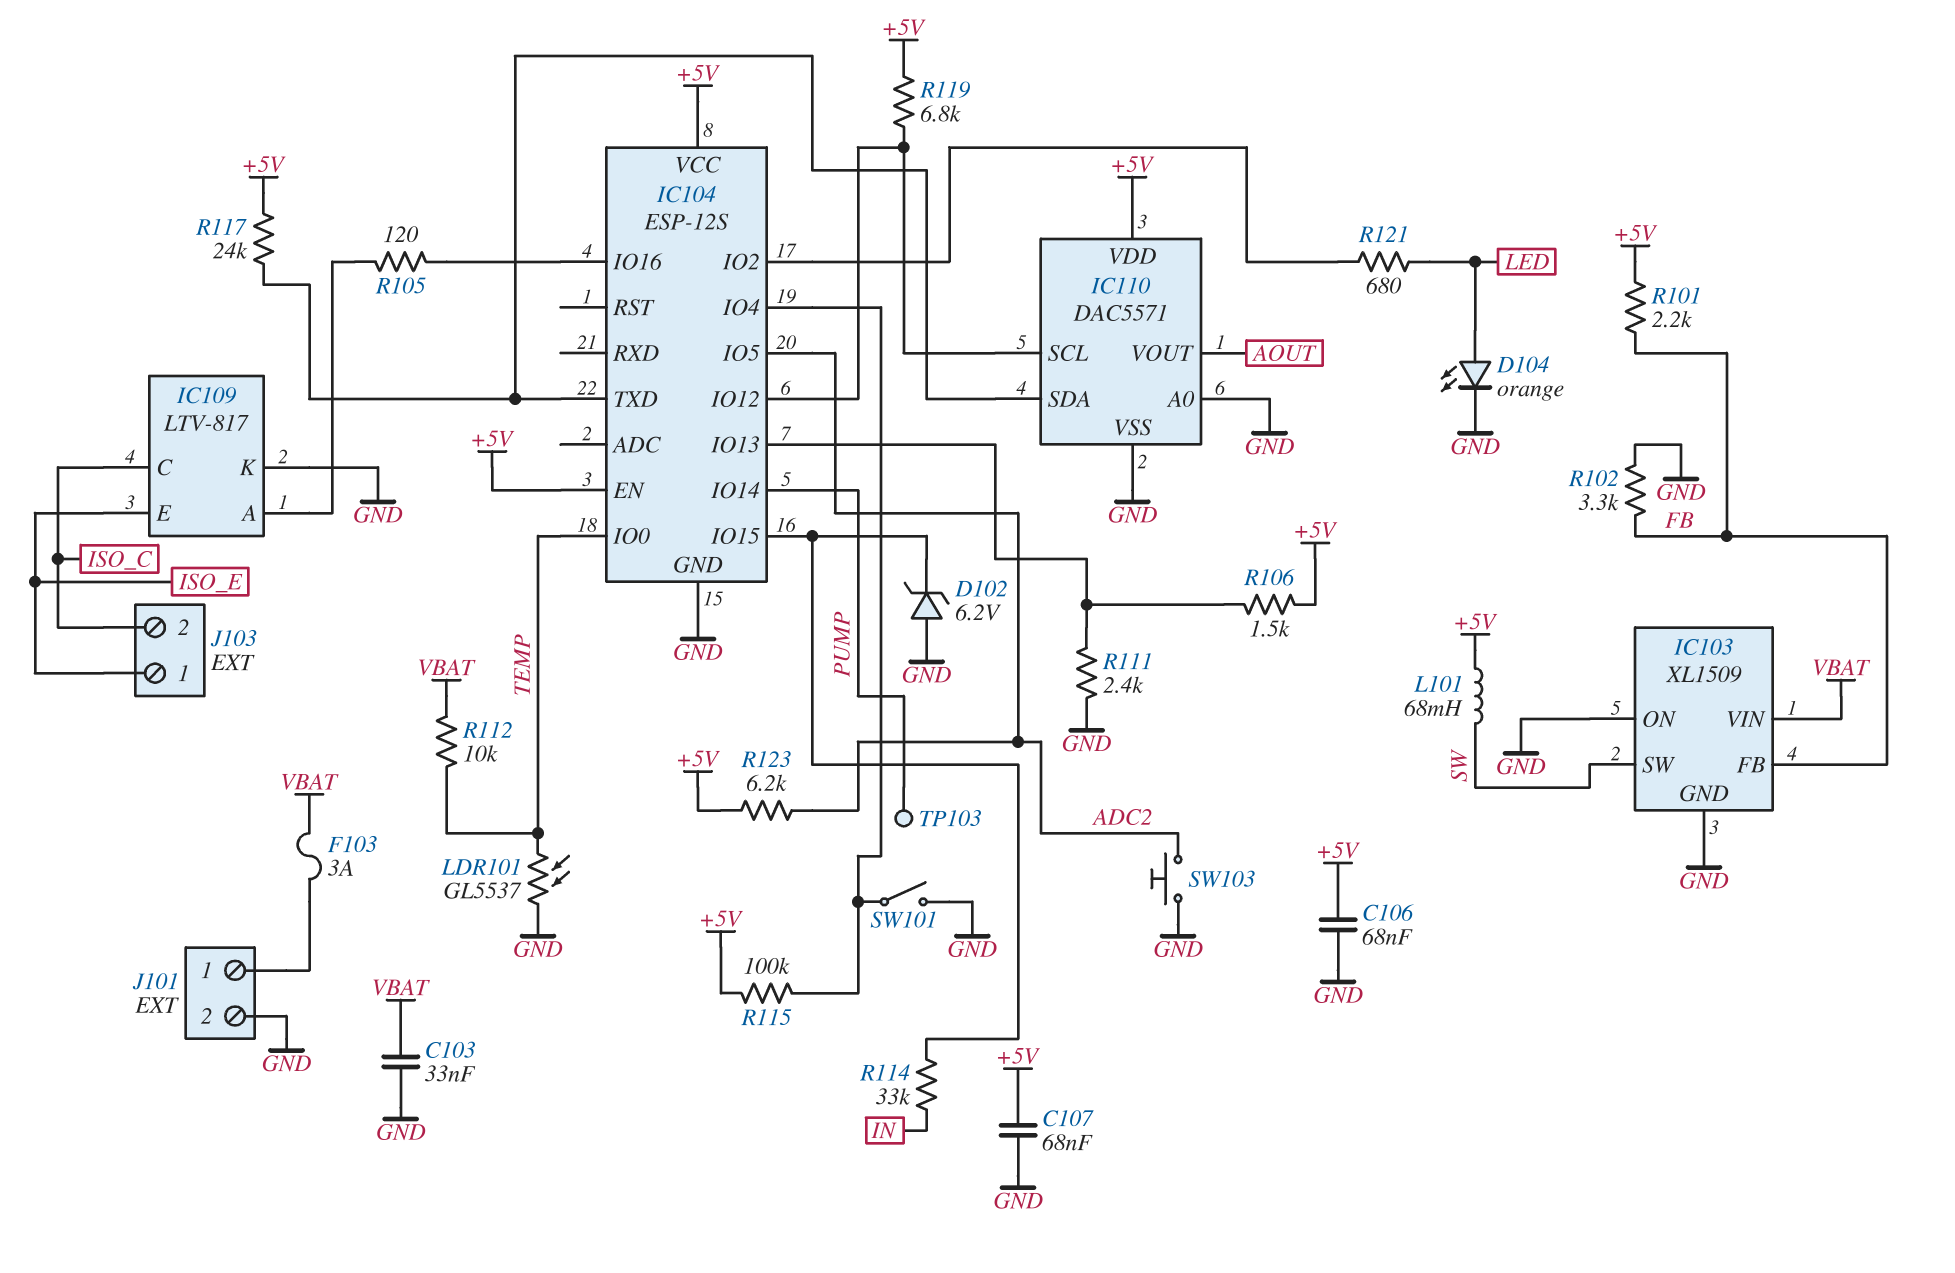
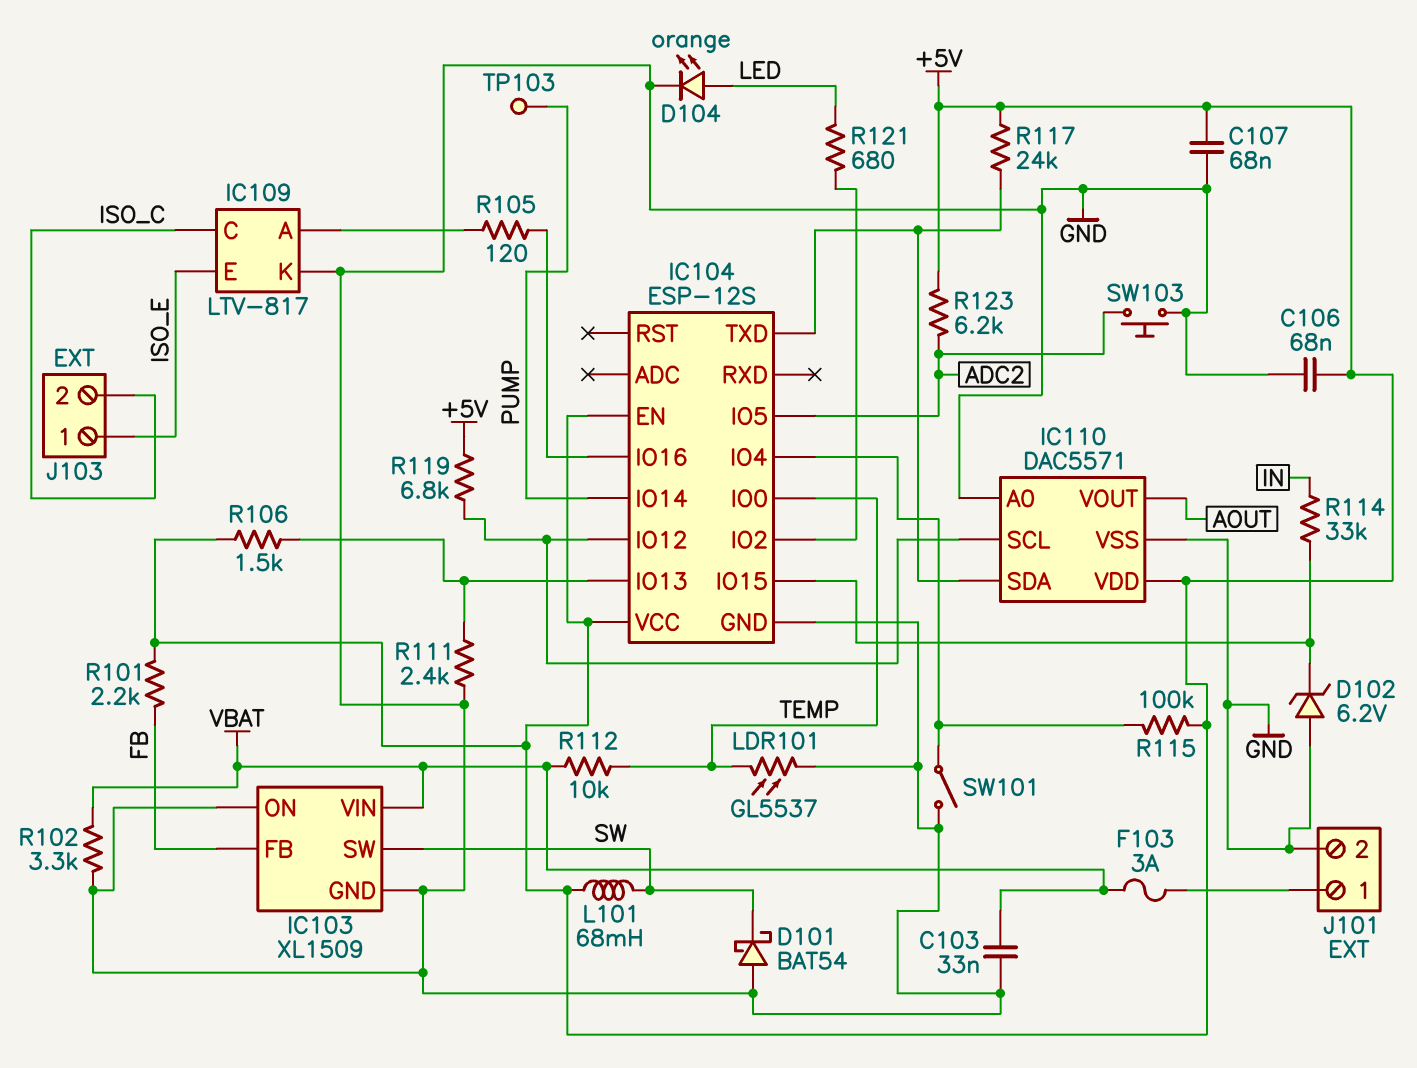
D101: none -> schottky BAT54 (A GND, K SW)
R102: 3.3k (FB, GND) -> 3.3k (GND, VBAT)

